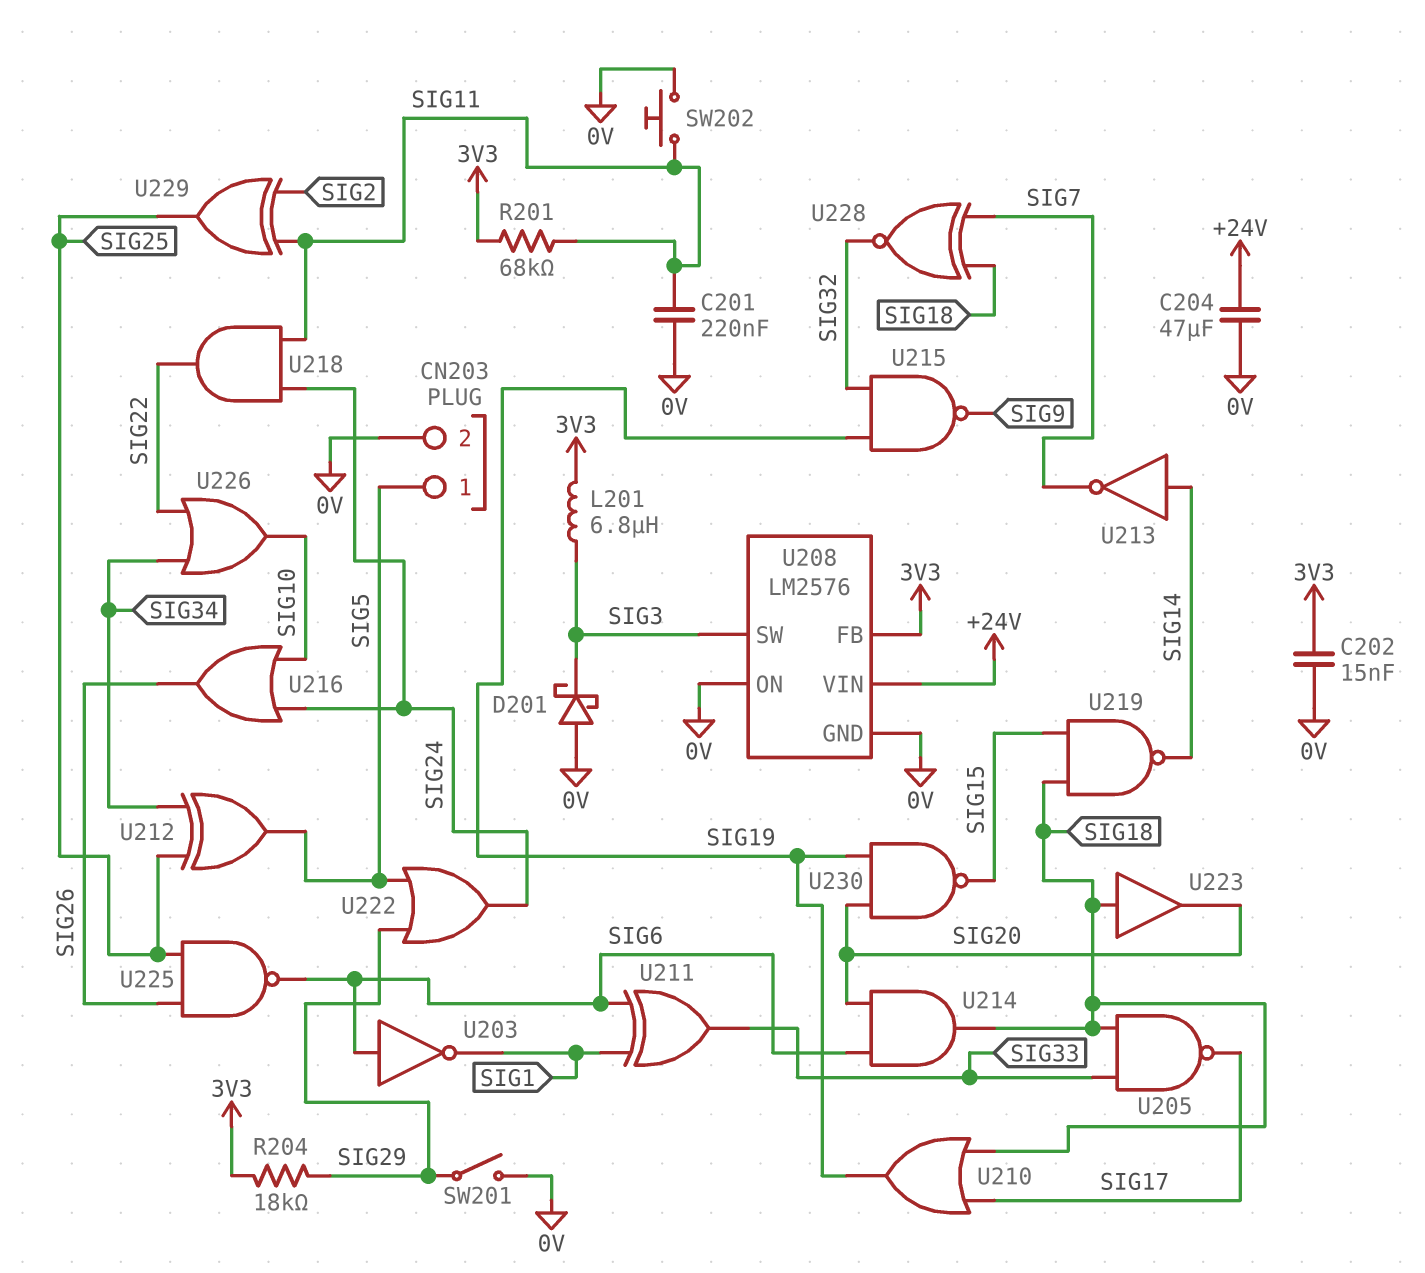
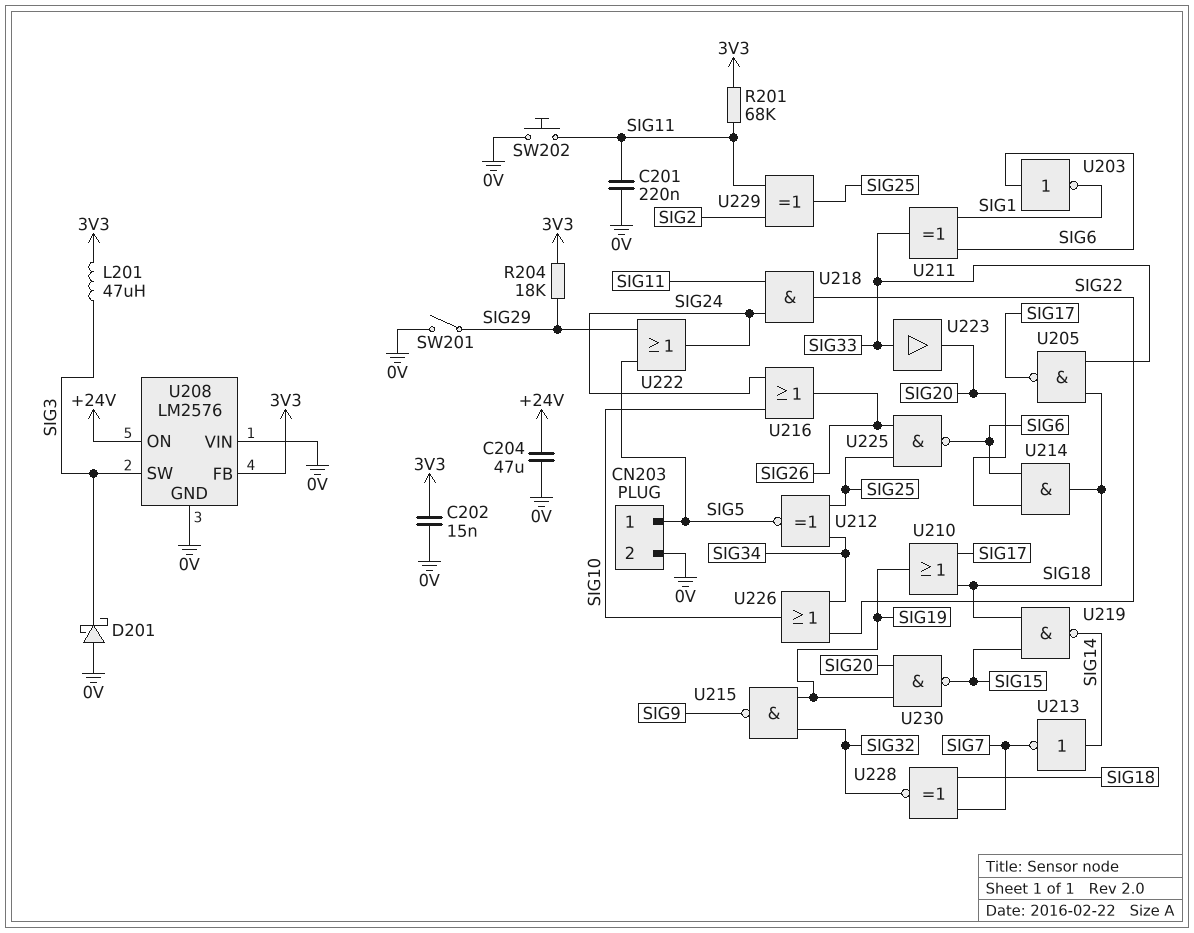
L201: 6.8uH (3V3, SIG3) -> 47uH (3V3, SIG3)
U208 pin ON: 0V -> +24V
U208 pin VIN: +24V -> 0V
U212: XOR (in SIG25, in SIG34, out SIG5) -> XNOR (in SIG25, in SIG34, out SIG5)
U223: buffer (in SIG18, out SIG20) -> buffer (in SIG33, out SIG20)

